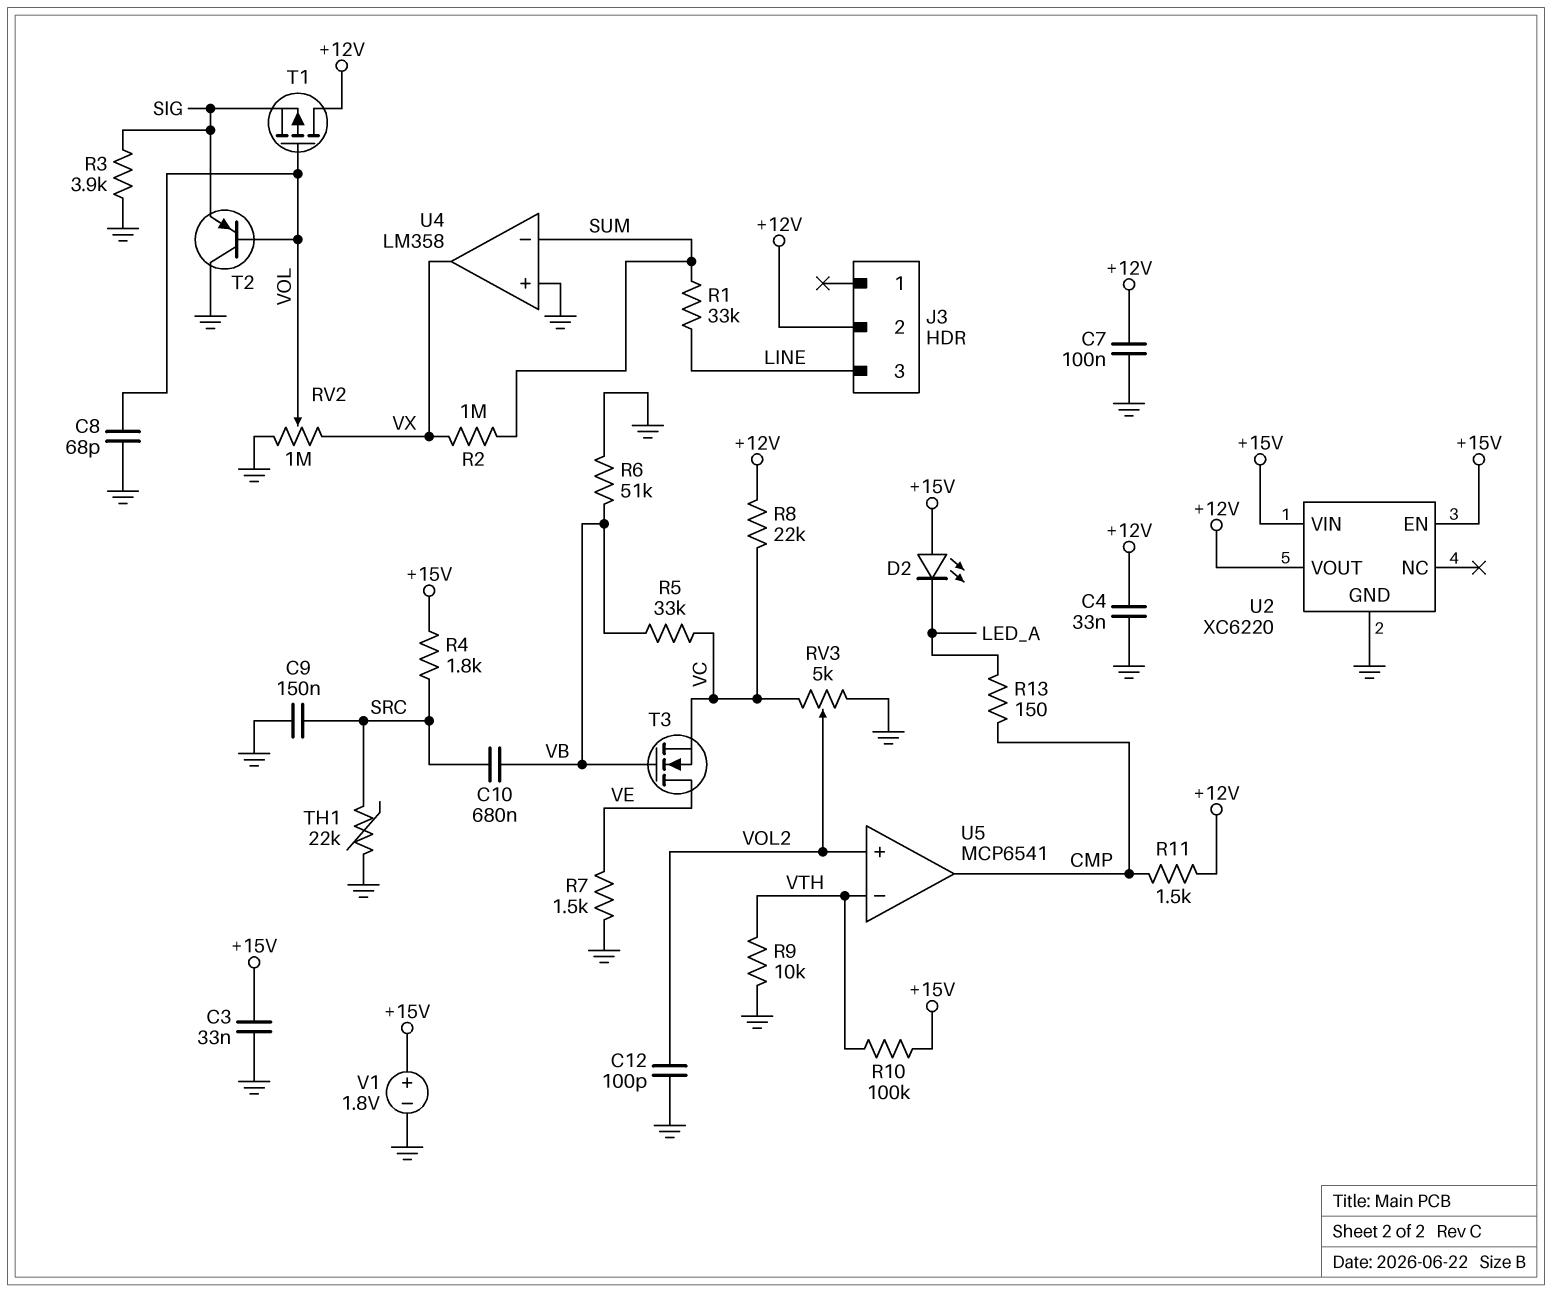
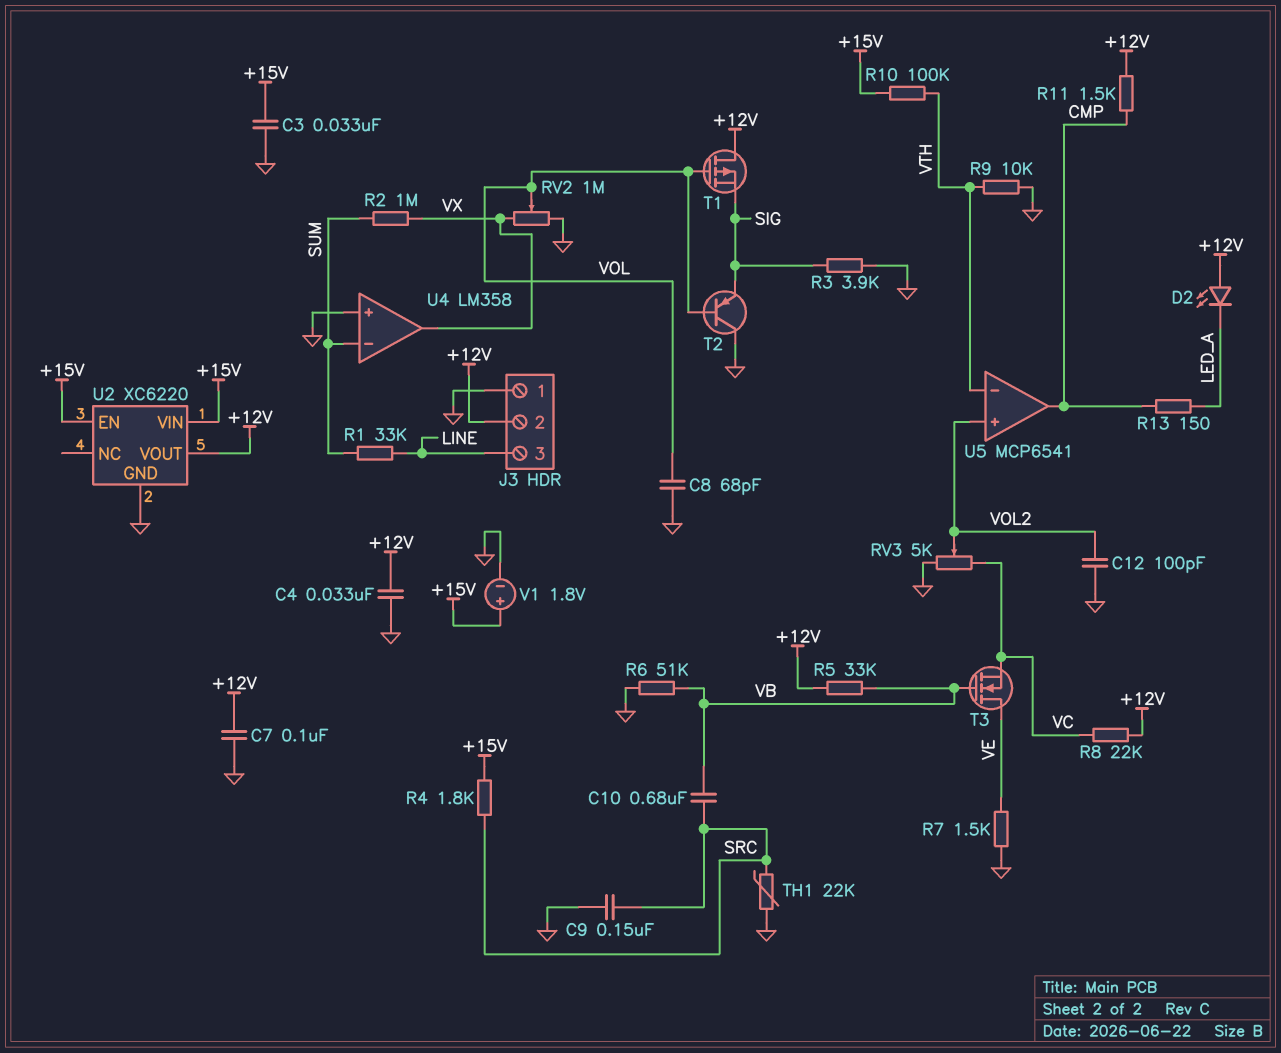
D2: LED (A +15V, K LED_A) -> LED (A +12V, K LED_A)
J3 pin 1: none -> GND
R5: 33k (VB, VC) -> 33k (+12V, VB)

